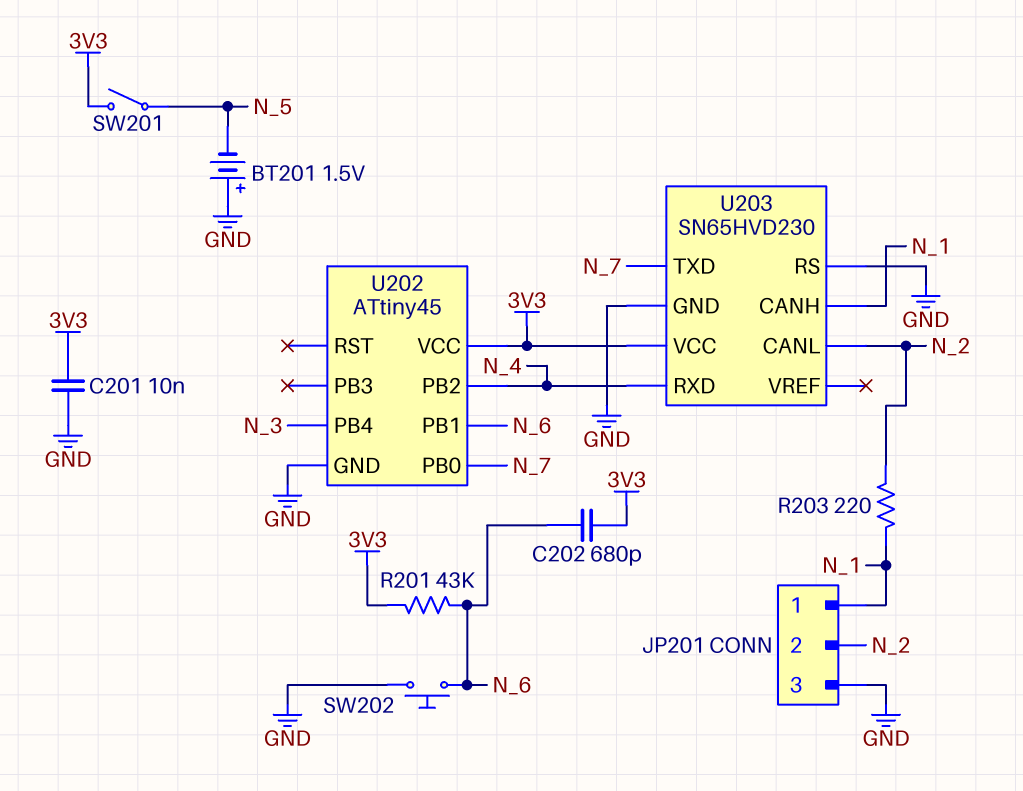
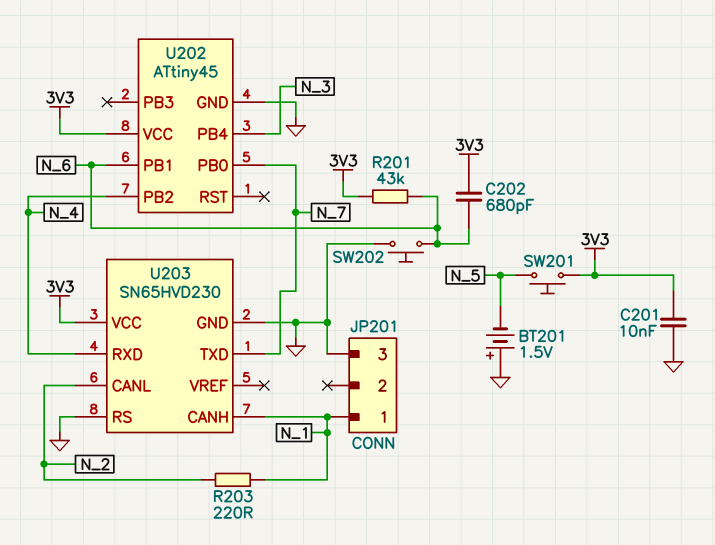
JP201 pin 2: N_2 -> none
SW201: switch (3V3, N_5) -> button (3V3, N_5)

